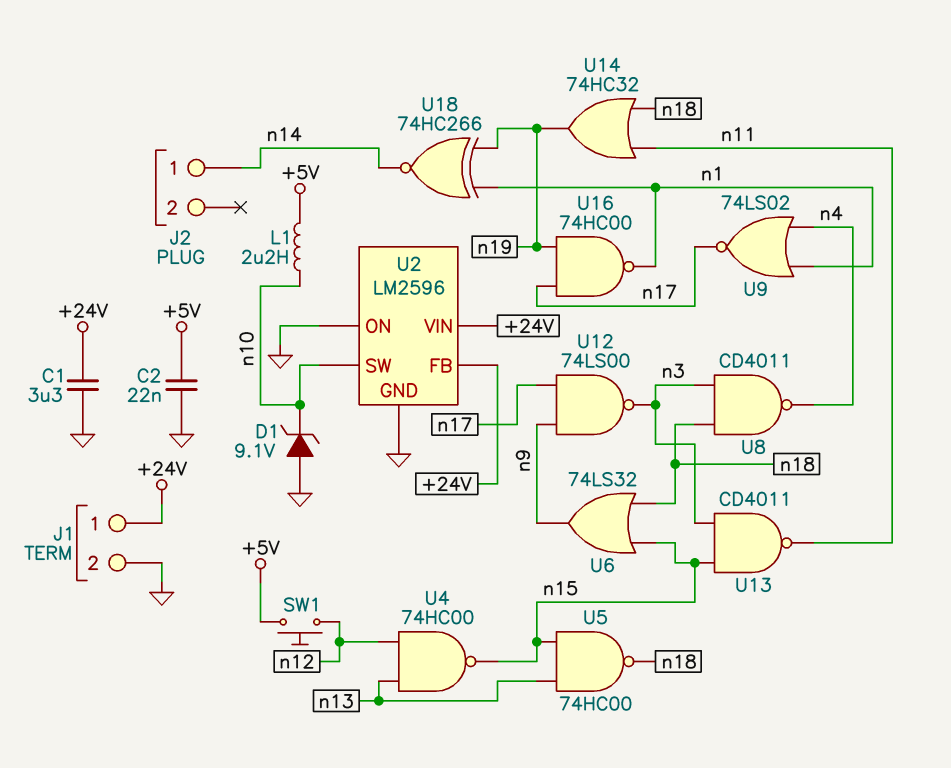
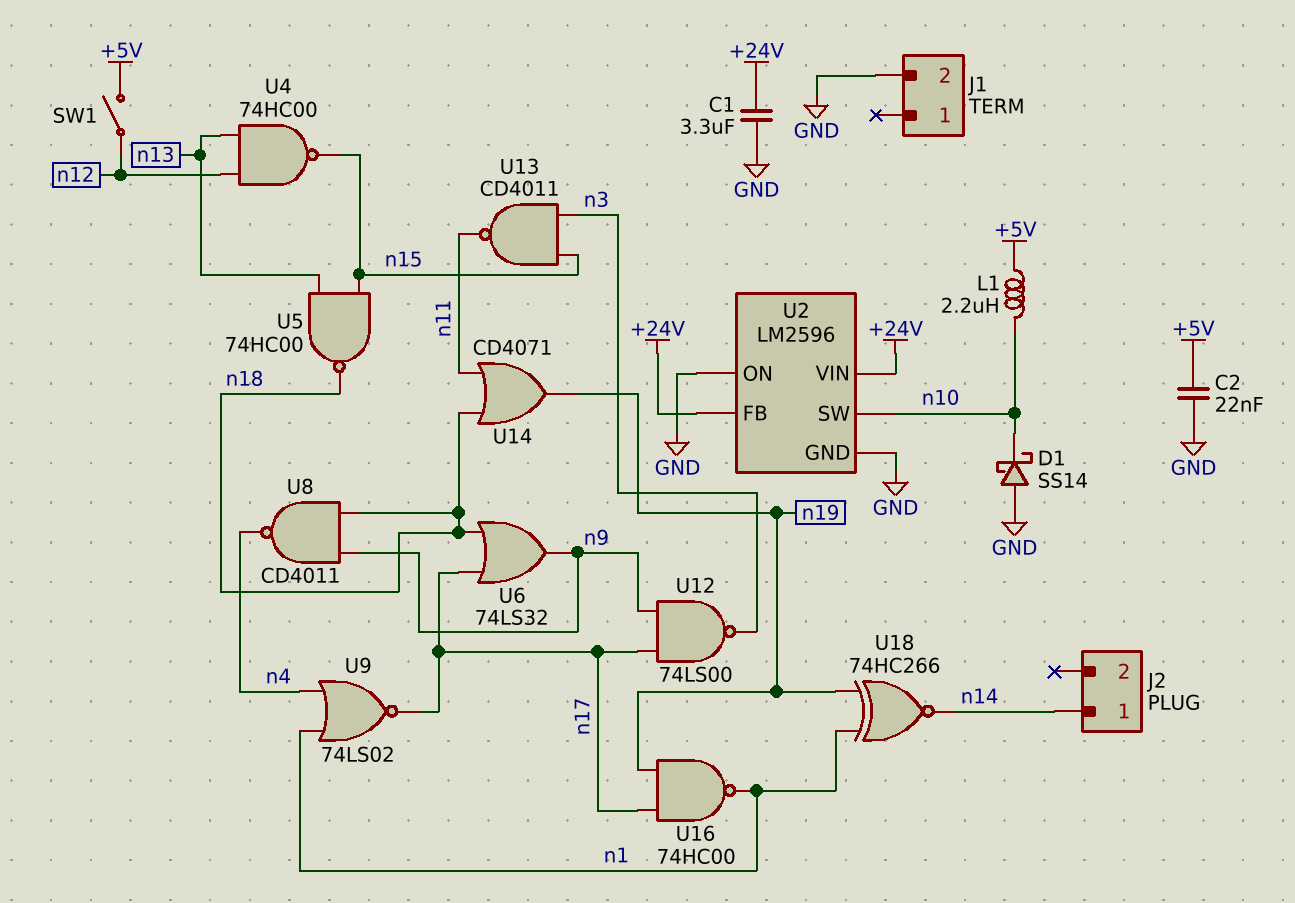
D1: zener 9.1V (A GND, K n10) -> schottky SS14 (A GND, K n10)
J1 pin 1: +24V -> none
SW1: button (+5V, n12) -> switch (+5V, n12)
U6: OR 74LS32 (in n15, in n18, out n9) -> OR 74LS32 (in n17, in n18, out n9)
U8: NAND CD4011 (in n3, in n18, out n4) -> NAND CD4011 (in n9, in n18, out n4)
U14: OR 74HC32 (in n11, in n18, out n19) -> OR CD4071 (in n11, in n18, out n19)

